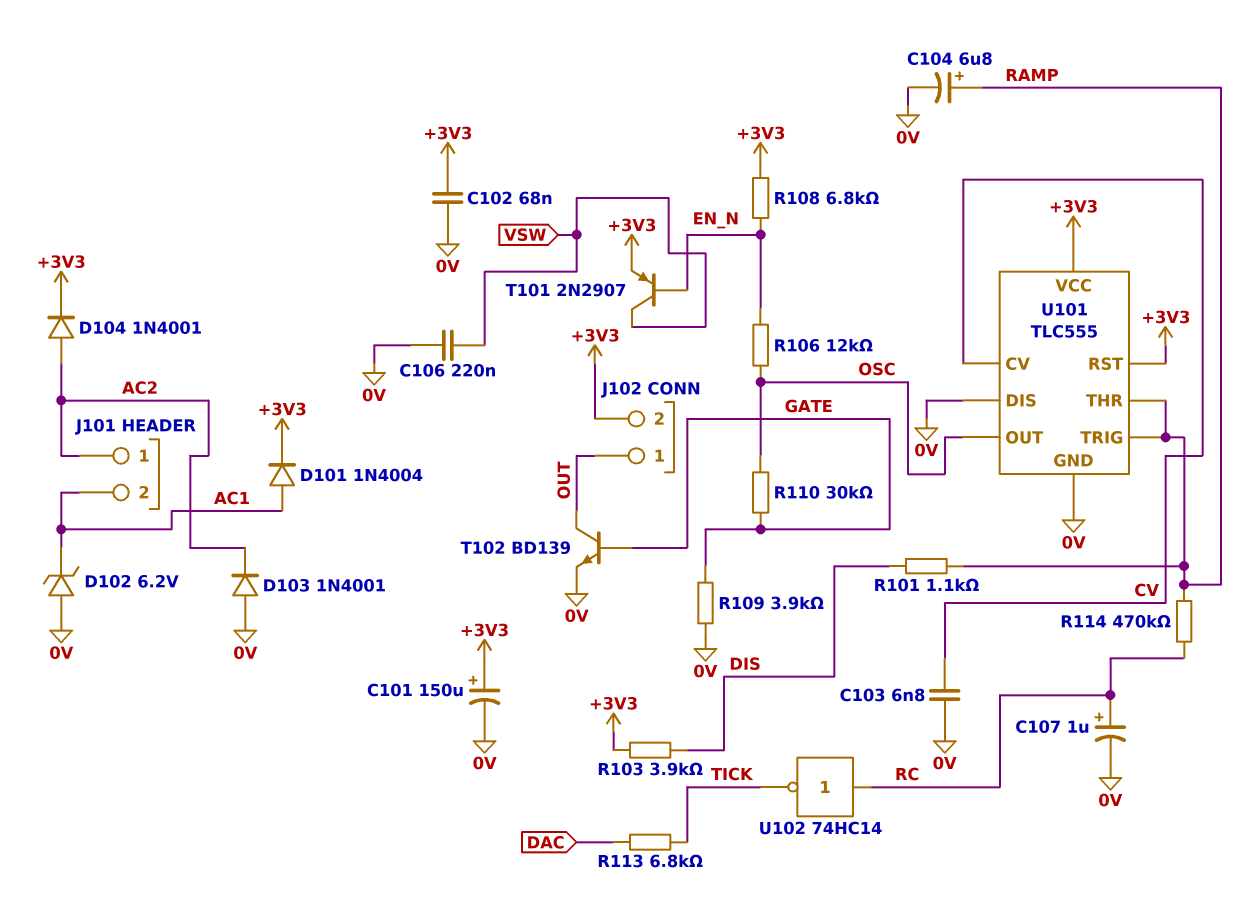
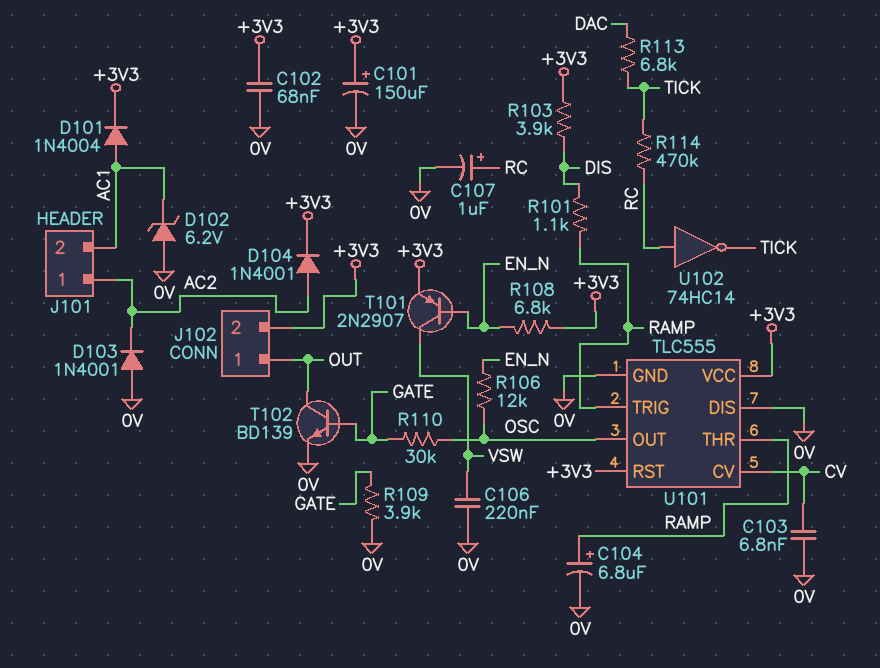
R114: 470k (RAMP, RC) -> 470k (RC, TICK)

